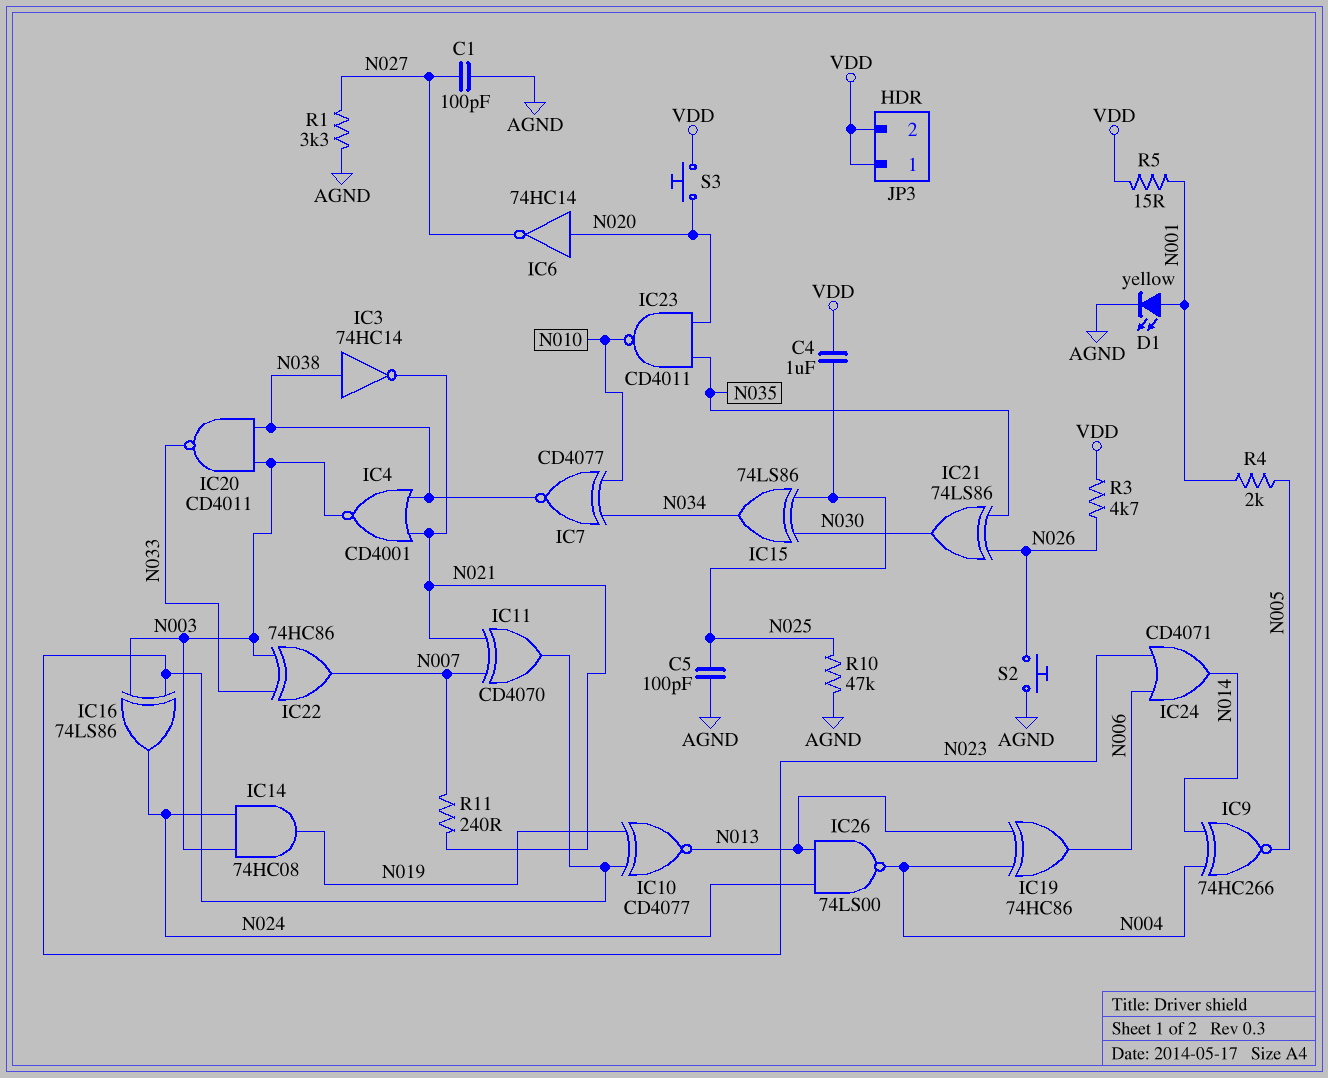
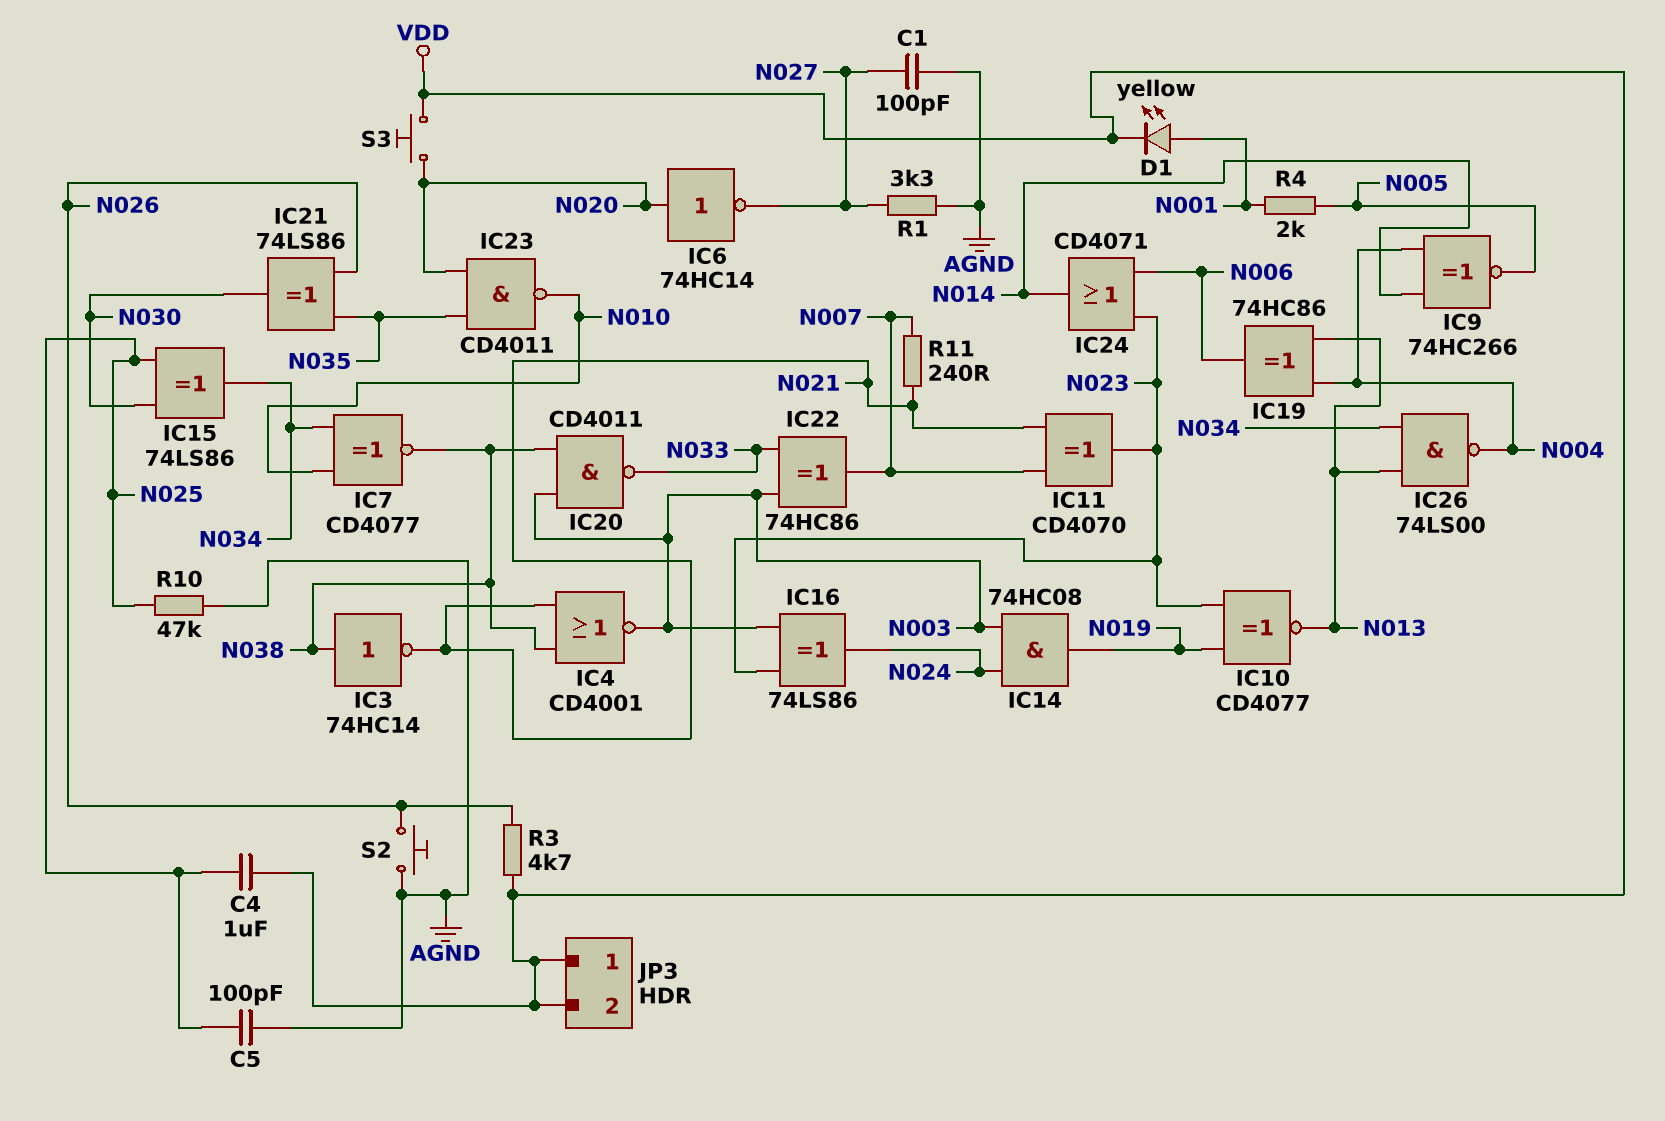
D1: LED yellow (A N001, K AGND) -> LED yellow (A N001, K VDD)
IC26: NAND 74LS00 (in N013, in N024, out N004) -> NAND 74LS00 (in N013, in N034, out N004)
R5: 15 (N001, VDD) -> none

